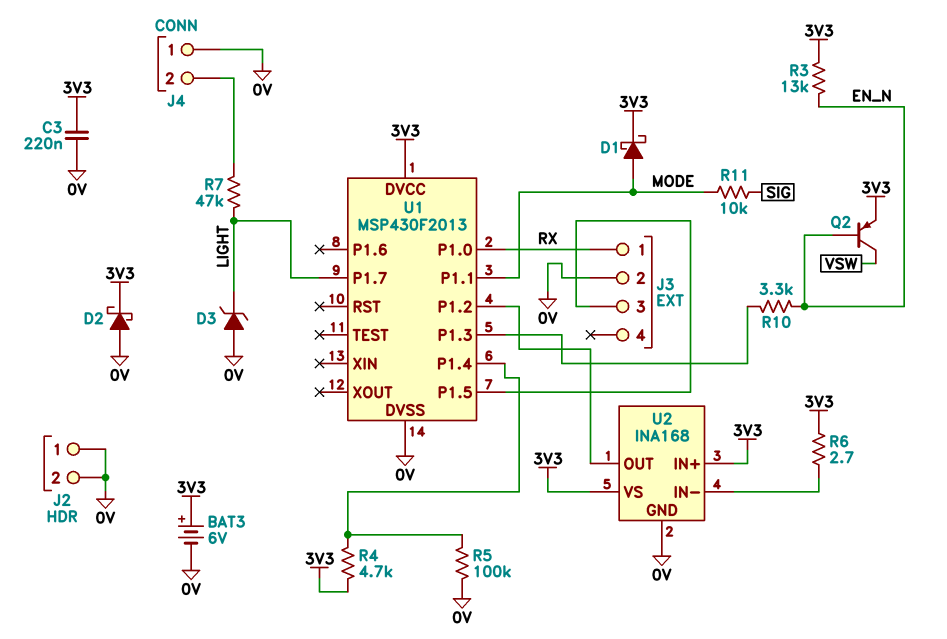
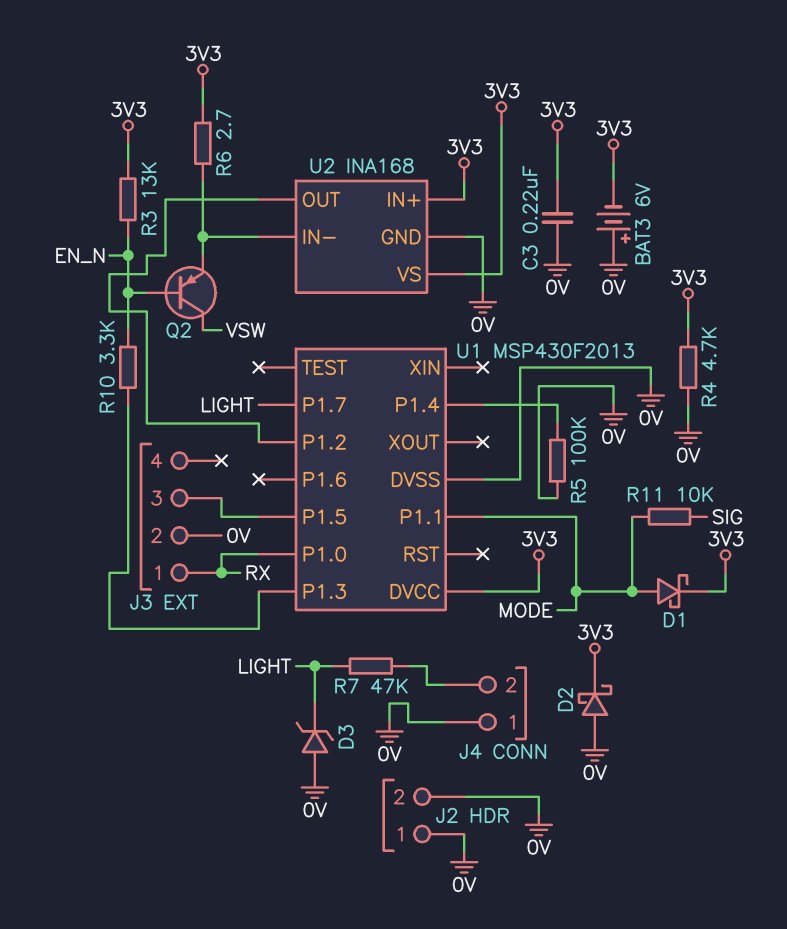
BAT3: 6V (plus 3V3, minus 0V) -> 6V (plus 0V, minus 3V3)
Q2: PNP (B EN_N, C VSW, E 3V3) -> PNP (B EN_N, C VSW, E U2/IN-)
R4: 4.7k (3V3, U1/P1.4) -> 4.7k (0V, 3V3)

